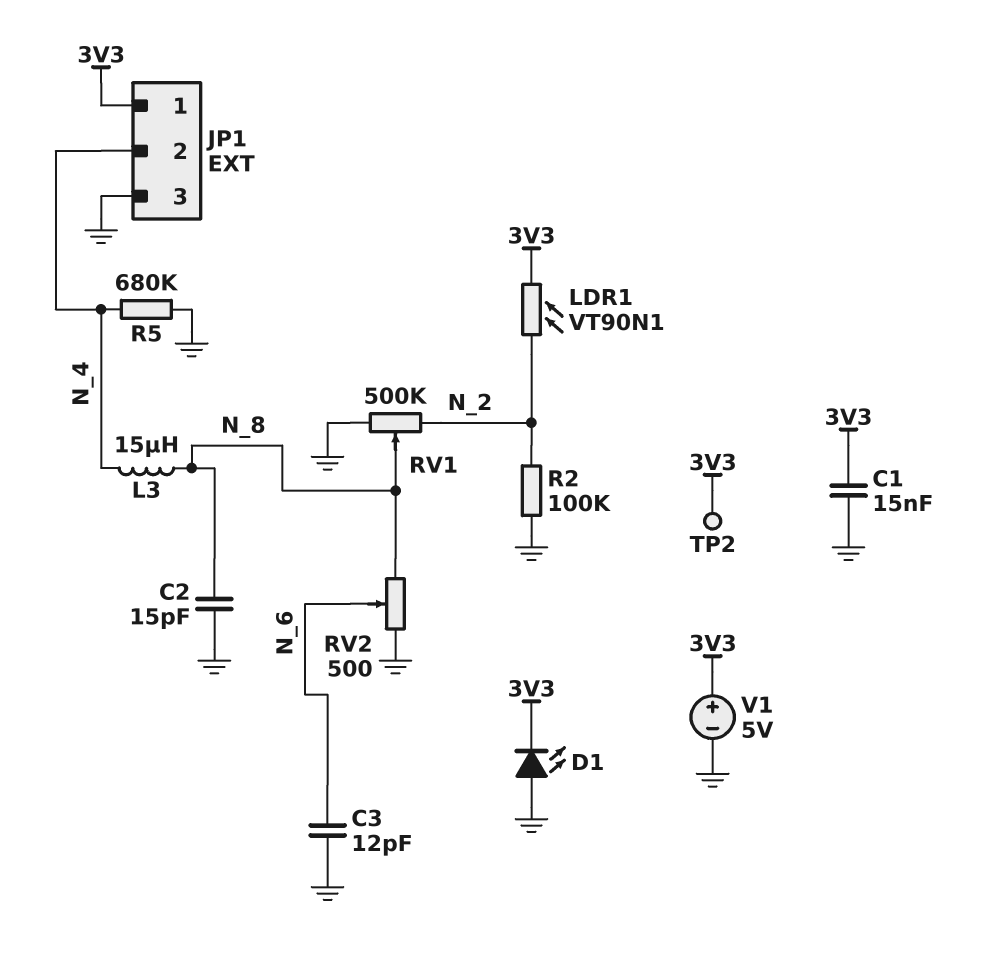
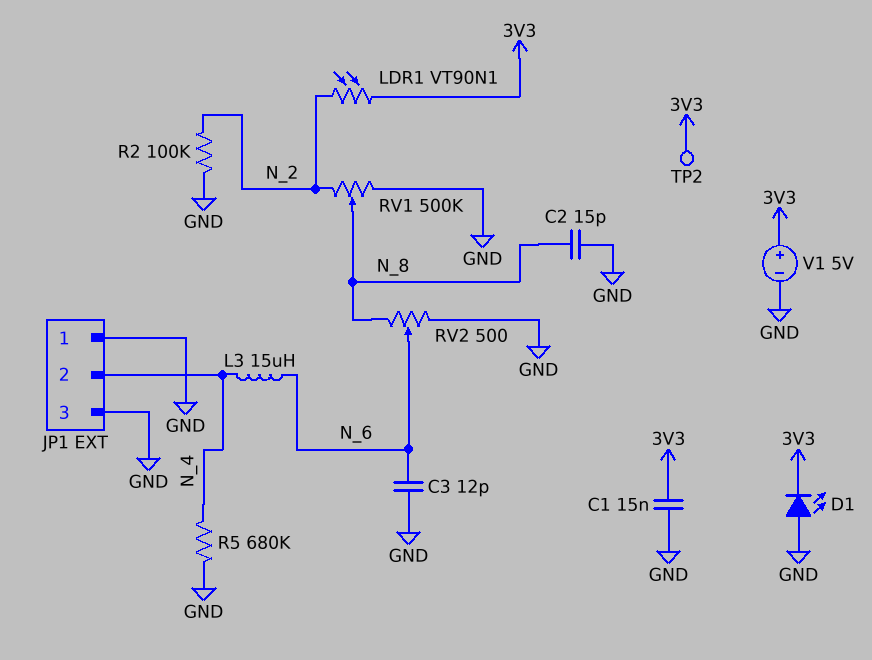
JP1 pin 1: 3V3 -> GND
L3: 15uH (N_4, N_8) -> 15uH (N_4, N_6)

